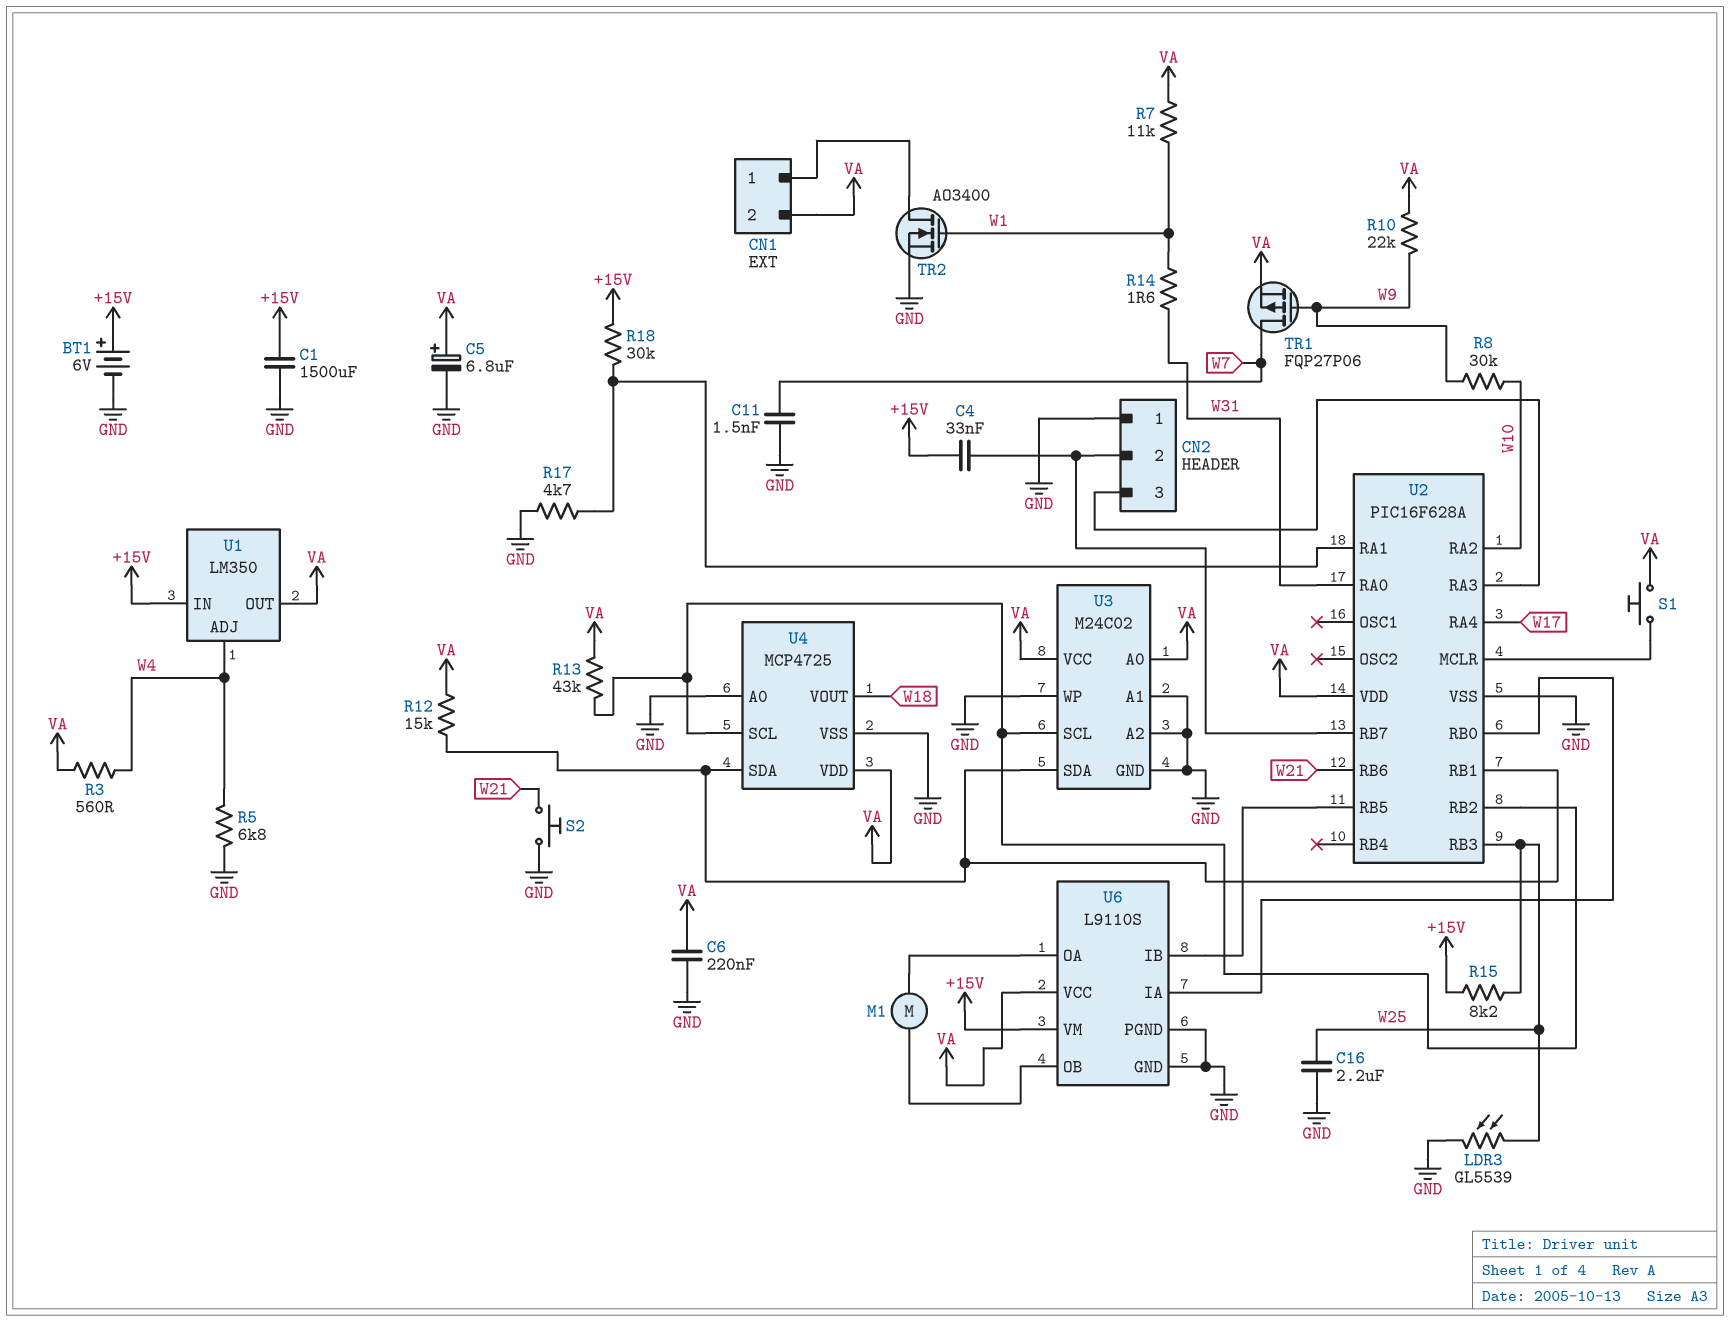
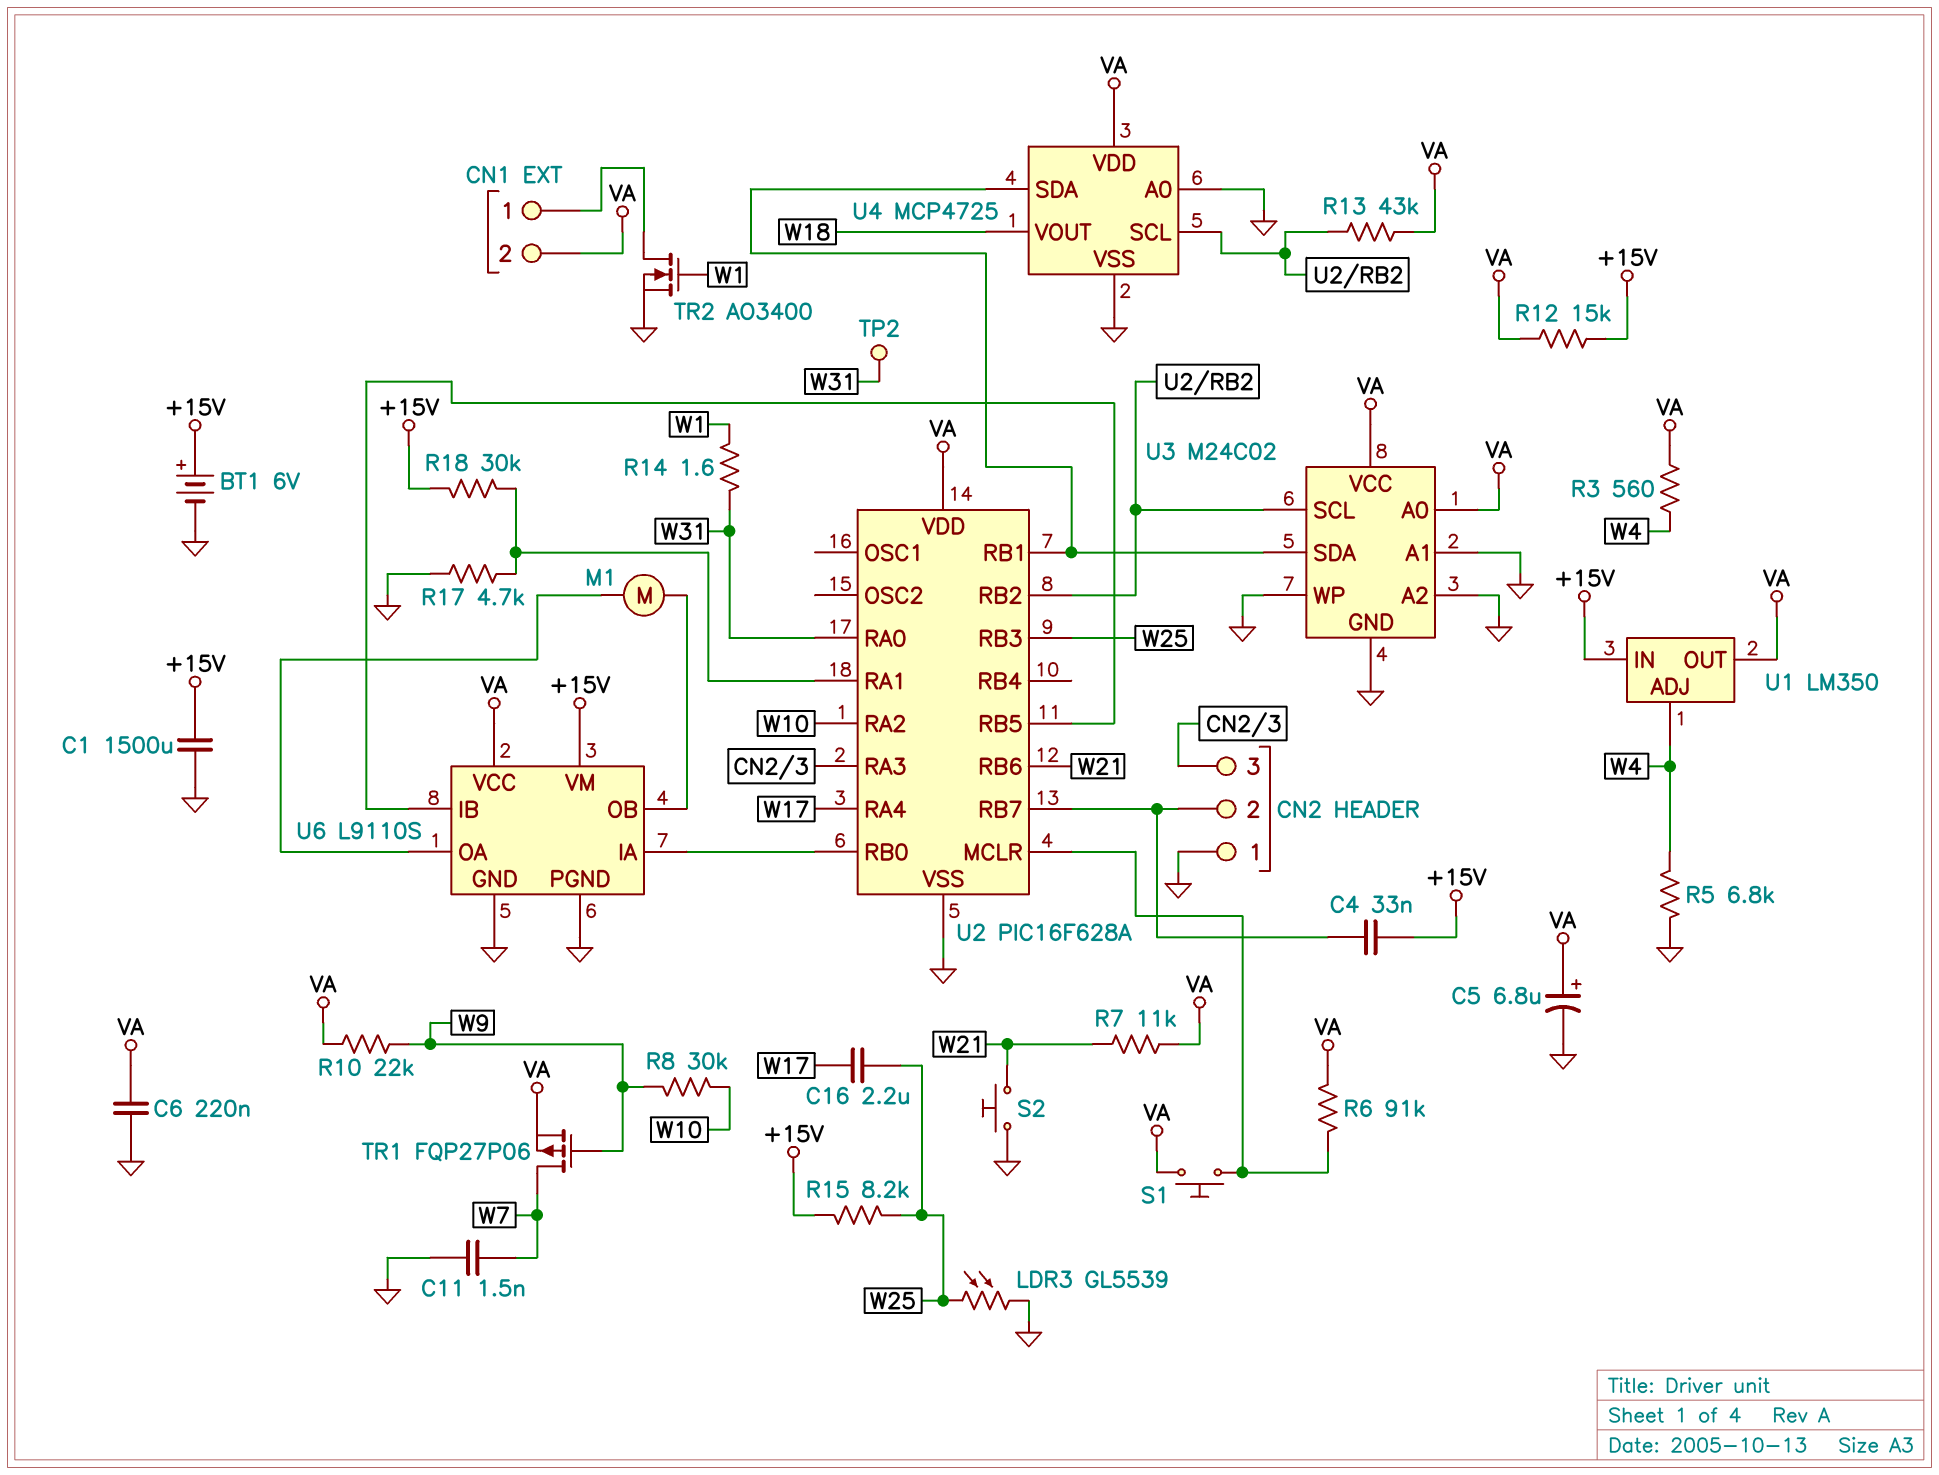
C16: 2.2uF (GND, W25) -> 2.2uF (W17, W25)
R6: none -> 91k (U2/MCLR, VA)
R7: 11k (VA, W1) -> 11k (VA, W21)
R12: 15k (U2/RB1, VA) -> 15k (+15V, VA)
TP2: none -> test point (W31)

